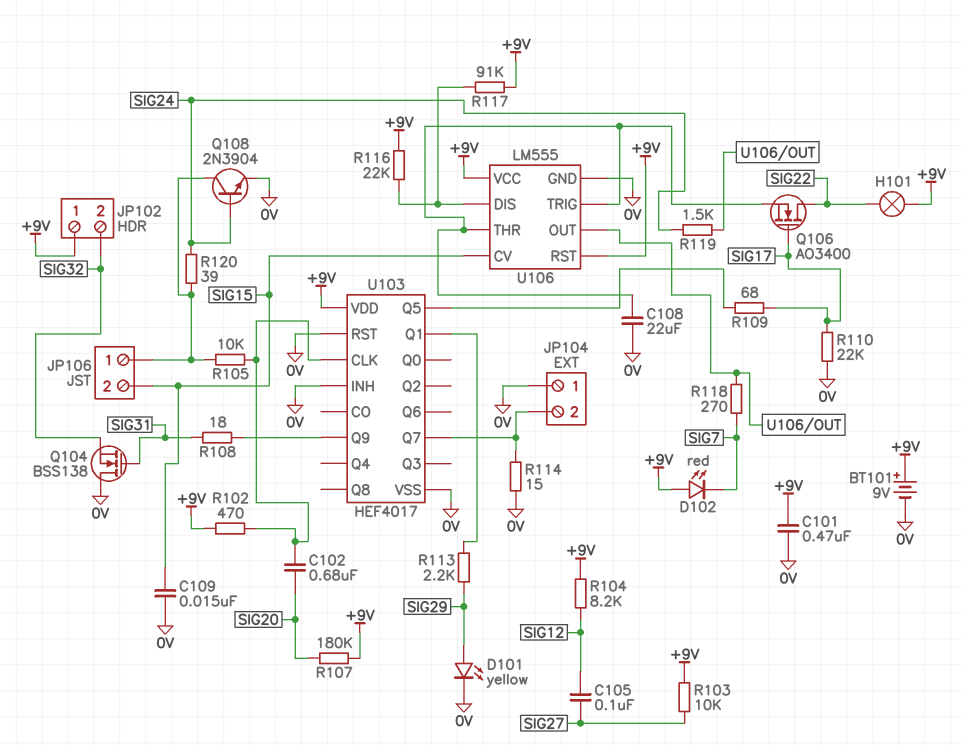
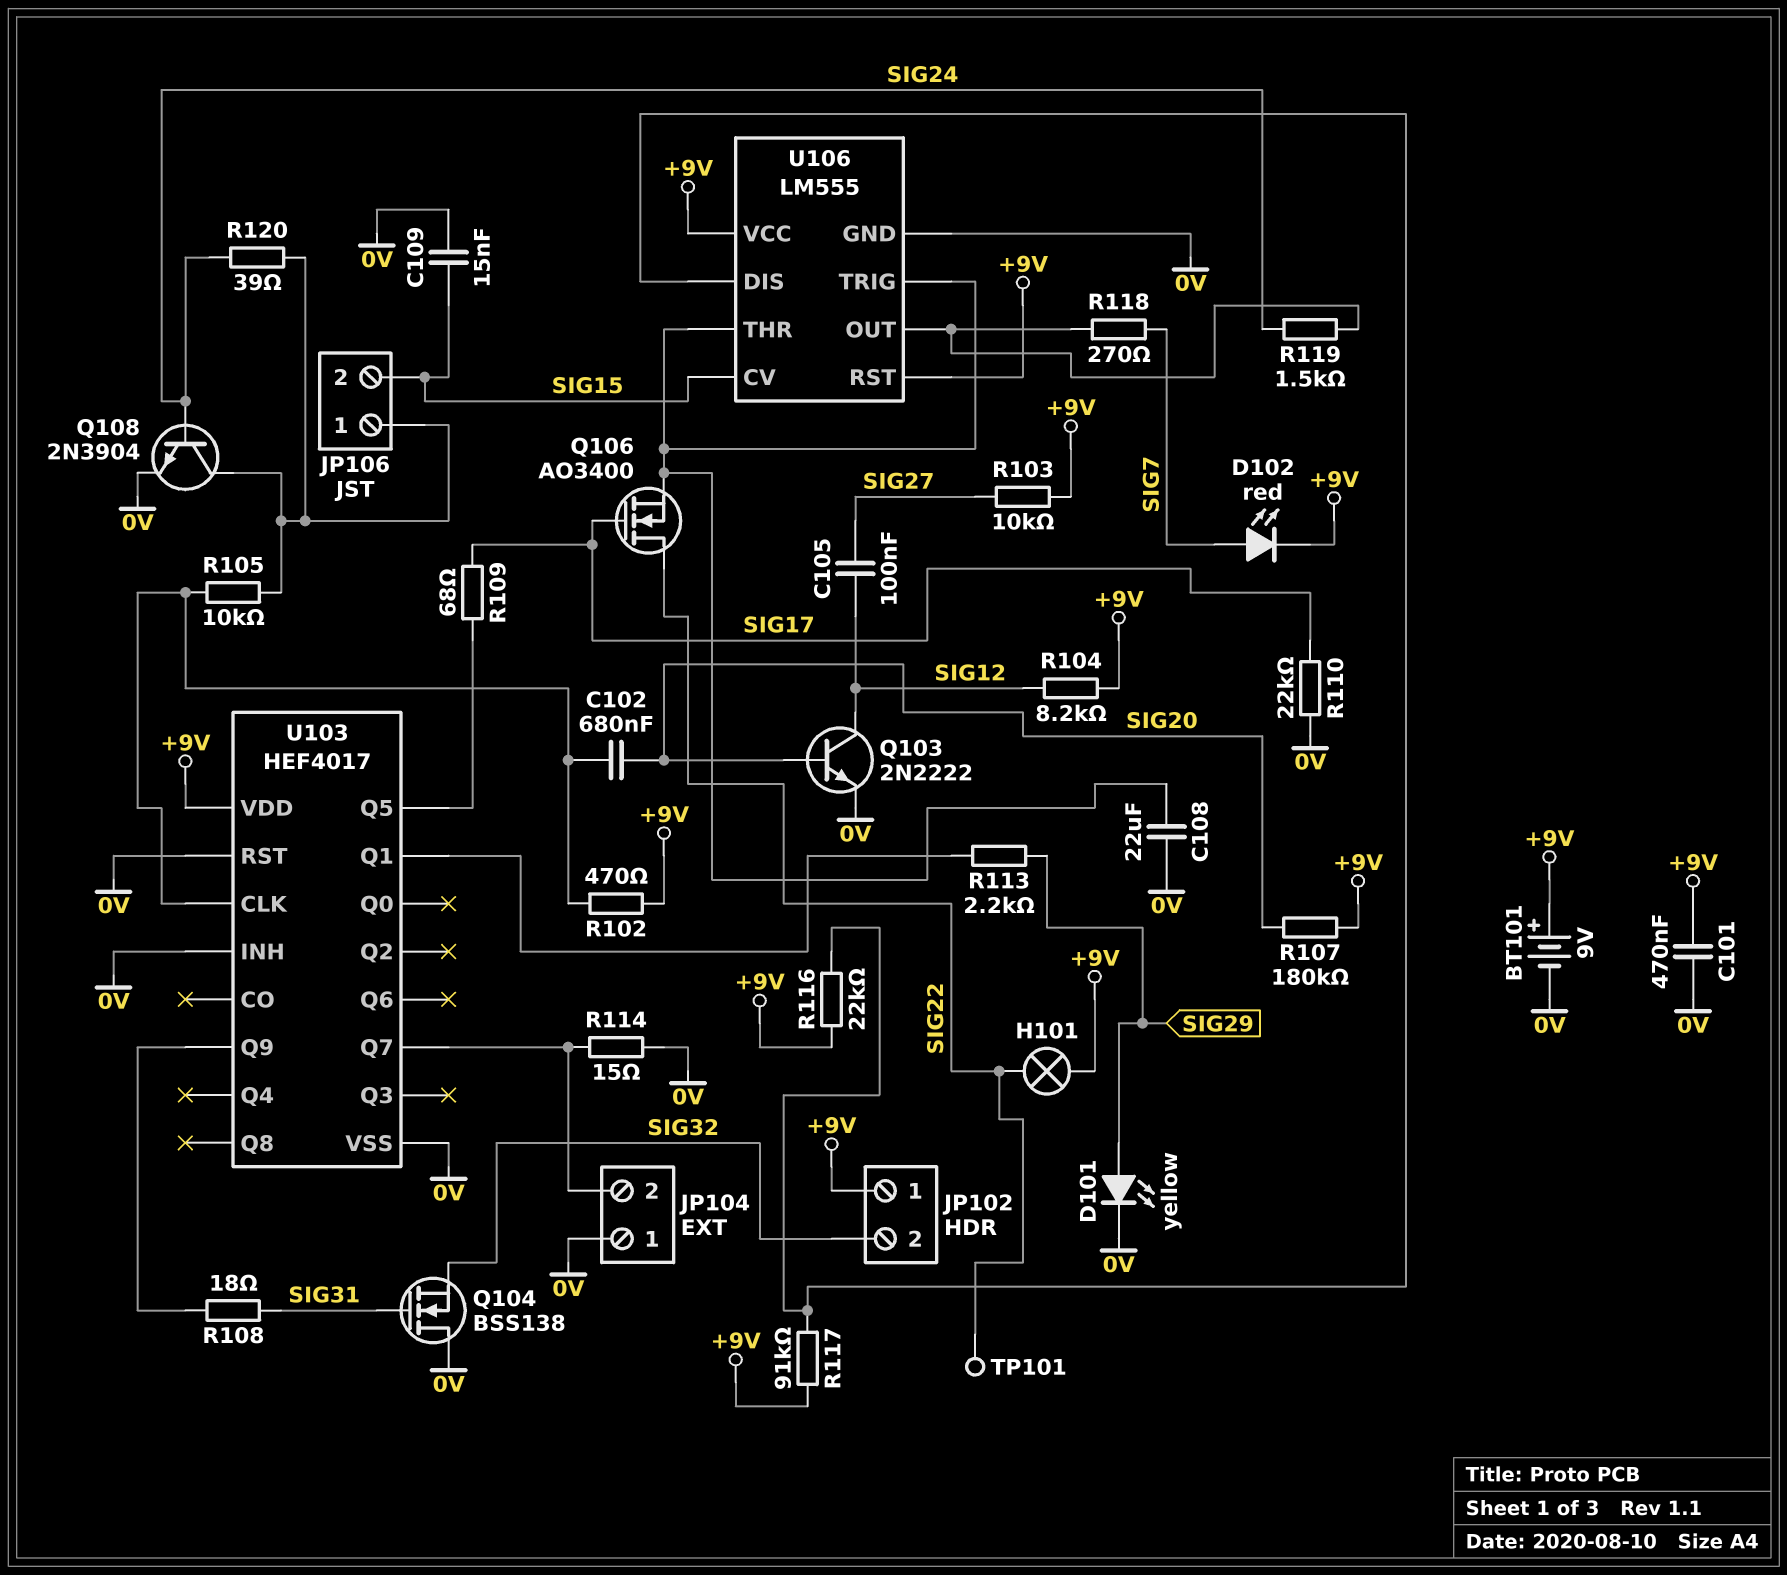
D102: LED red (A +9V, K SIG7) -> LED red (A SIG7, K +9V)
Q103: none -> NPN 2N2222 (B SIG20, C SIG12, E 0V)
TP101: none -> test point (SIG22)

